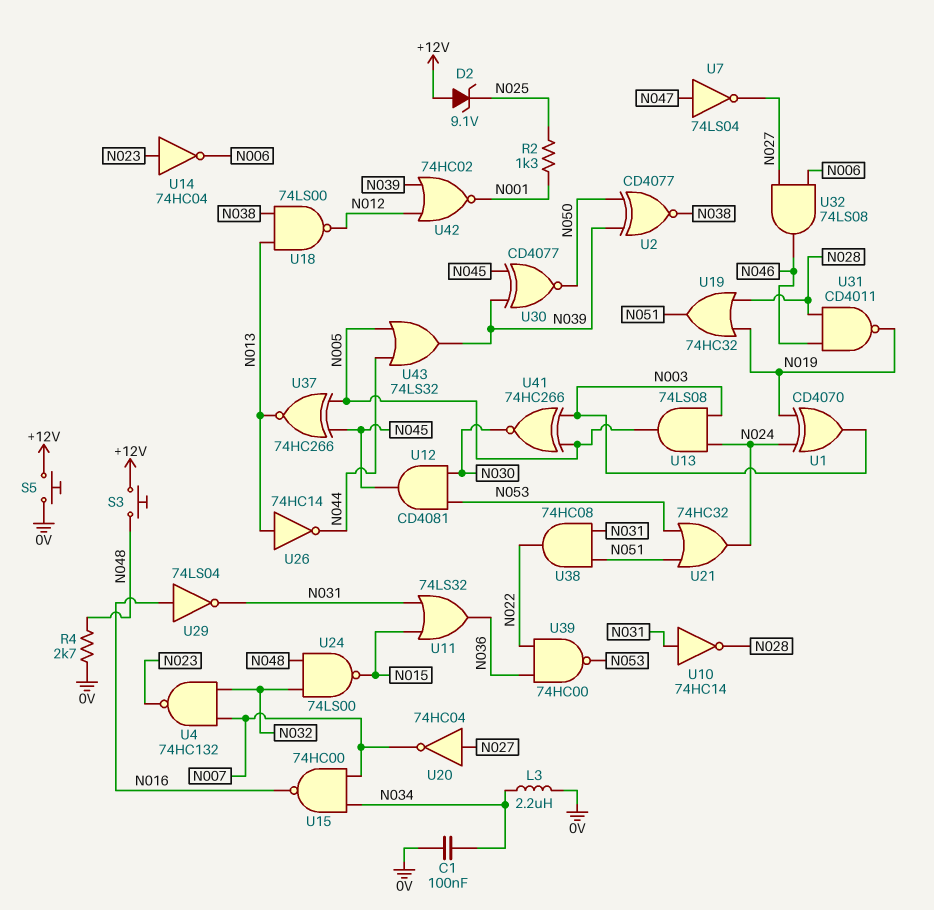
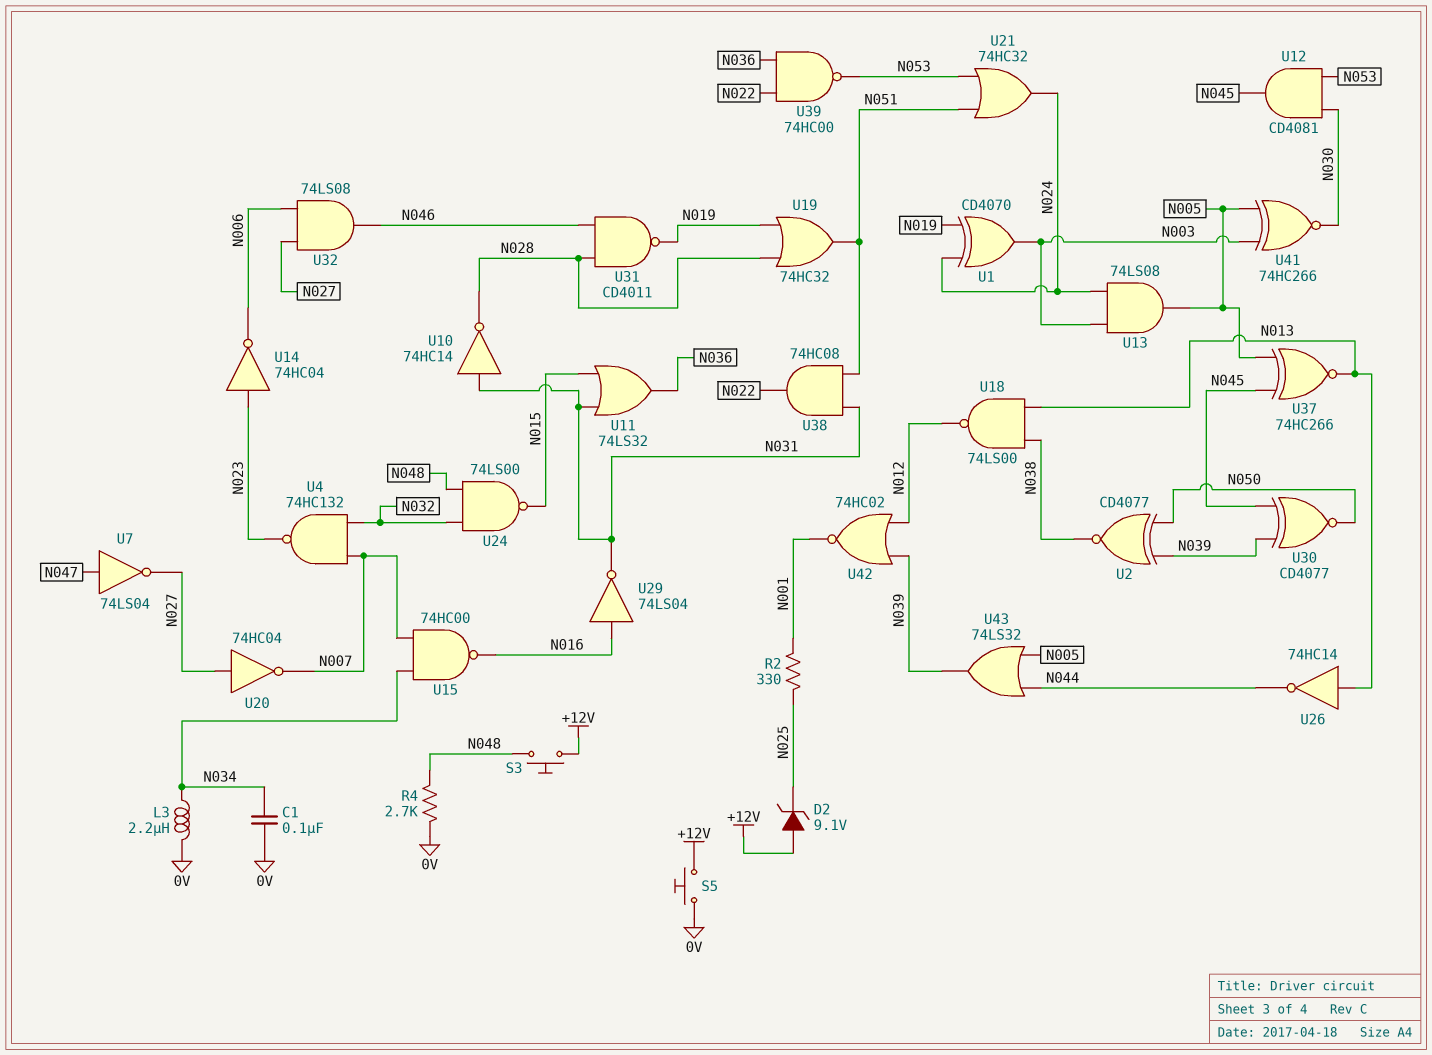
R2: 1.3k (N001, N025) -> 330 (N001, N025)

